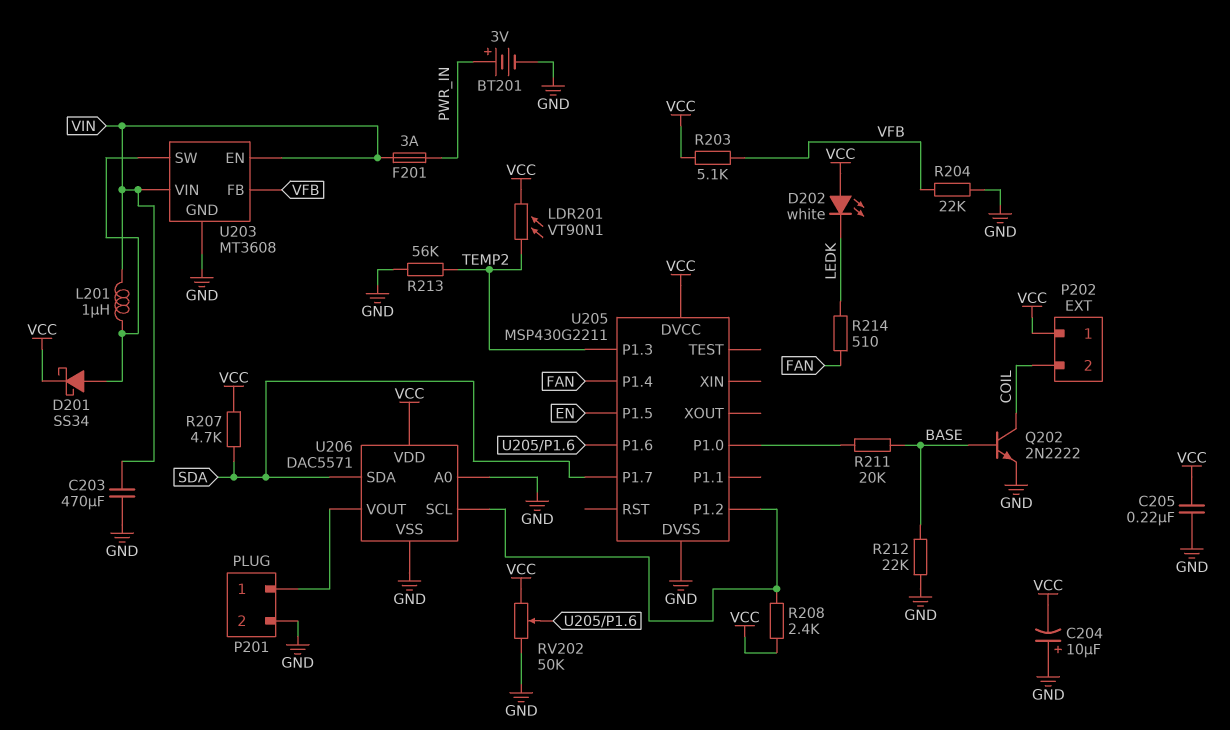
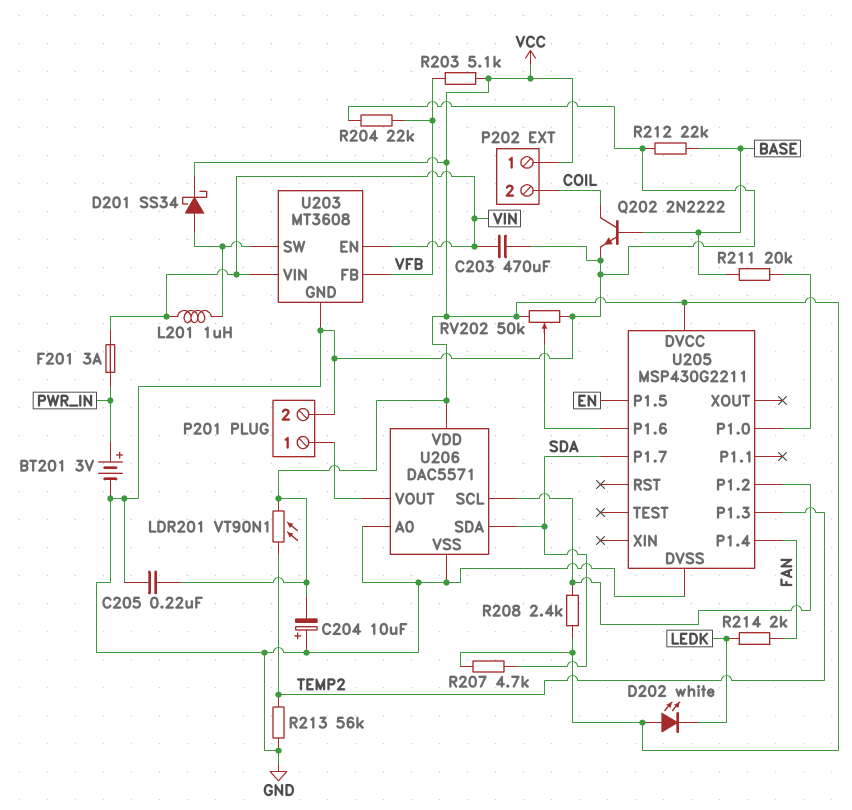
R214: 510 (FAN, LEDK) -> 2k (FAN, LEDK)

